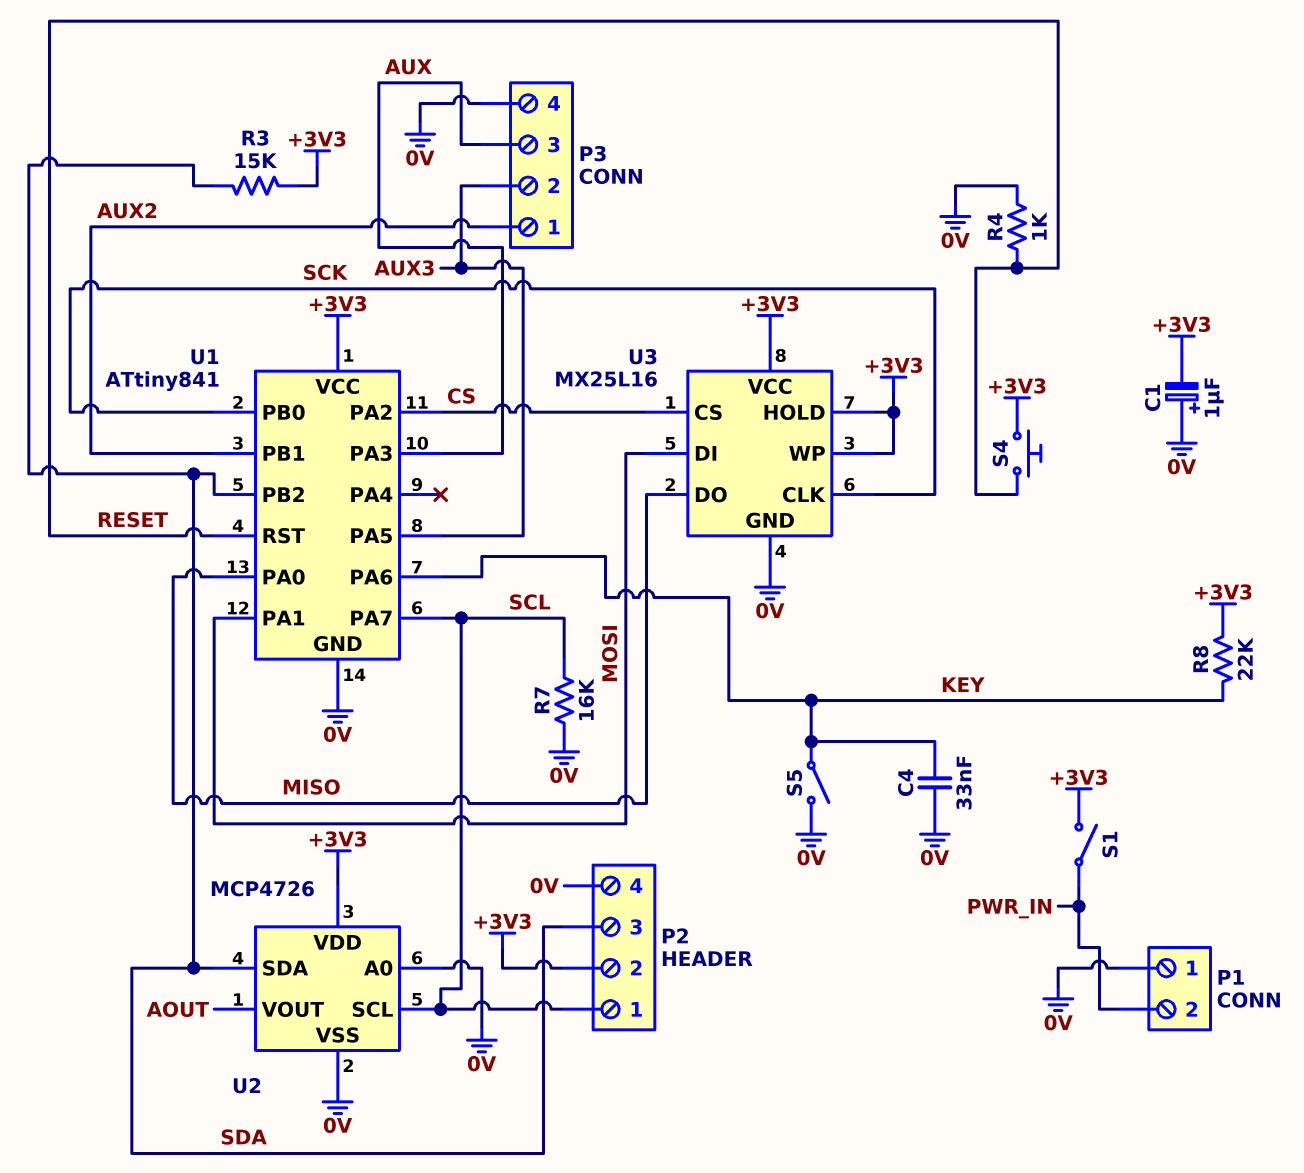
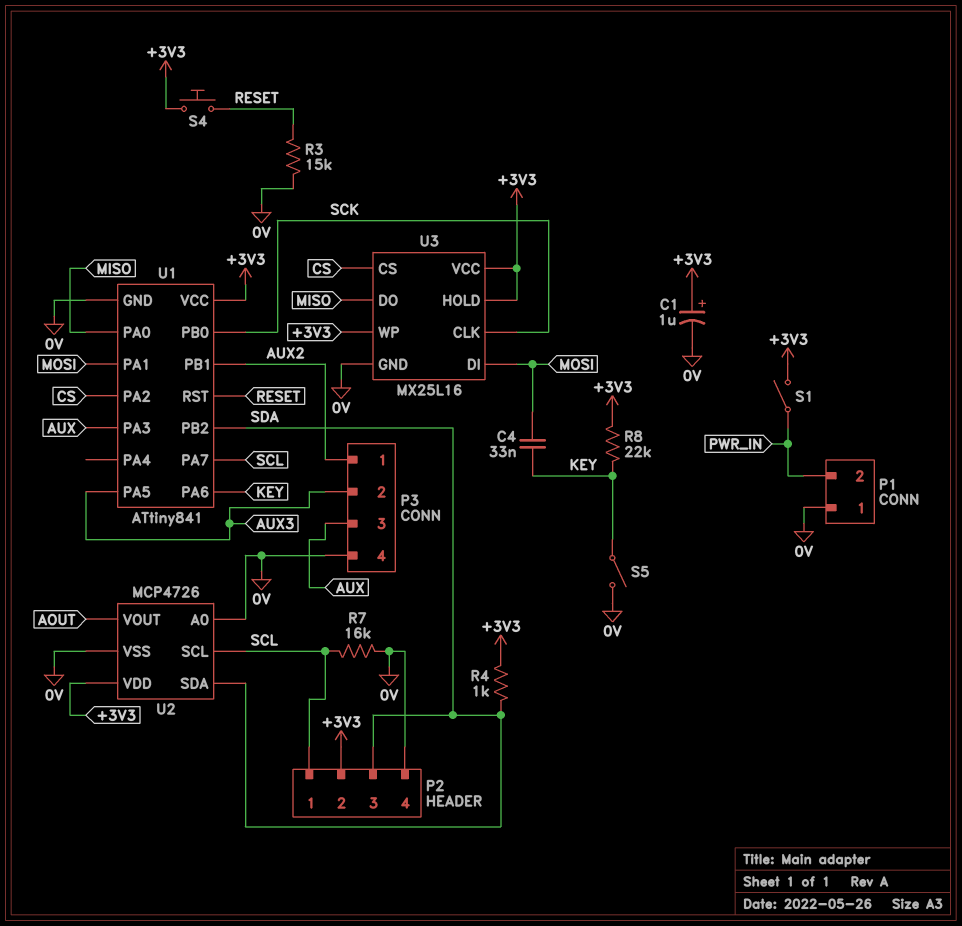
C1: 1uF (plus 0V, minus +3V3) -> 1uF (plus +3V3, minus 0V)
C4: 33nF (0V, KEY) -> 33nF (KEY, MOSI)
R3: 15k (+3V3, SDA) -> 15k (0V, RESET)
R4: 1k (0V, RESET) -> 1k (+3V3, SDA)

